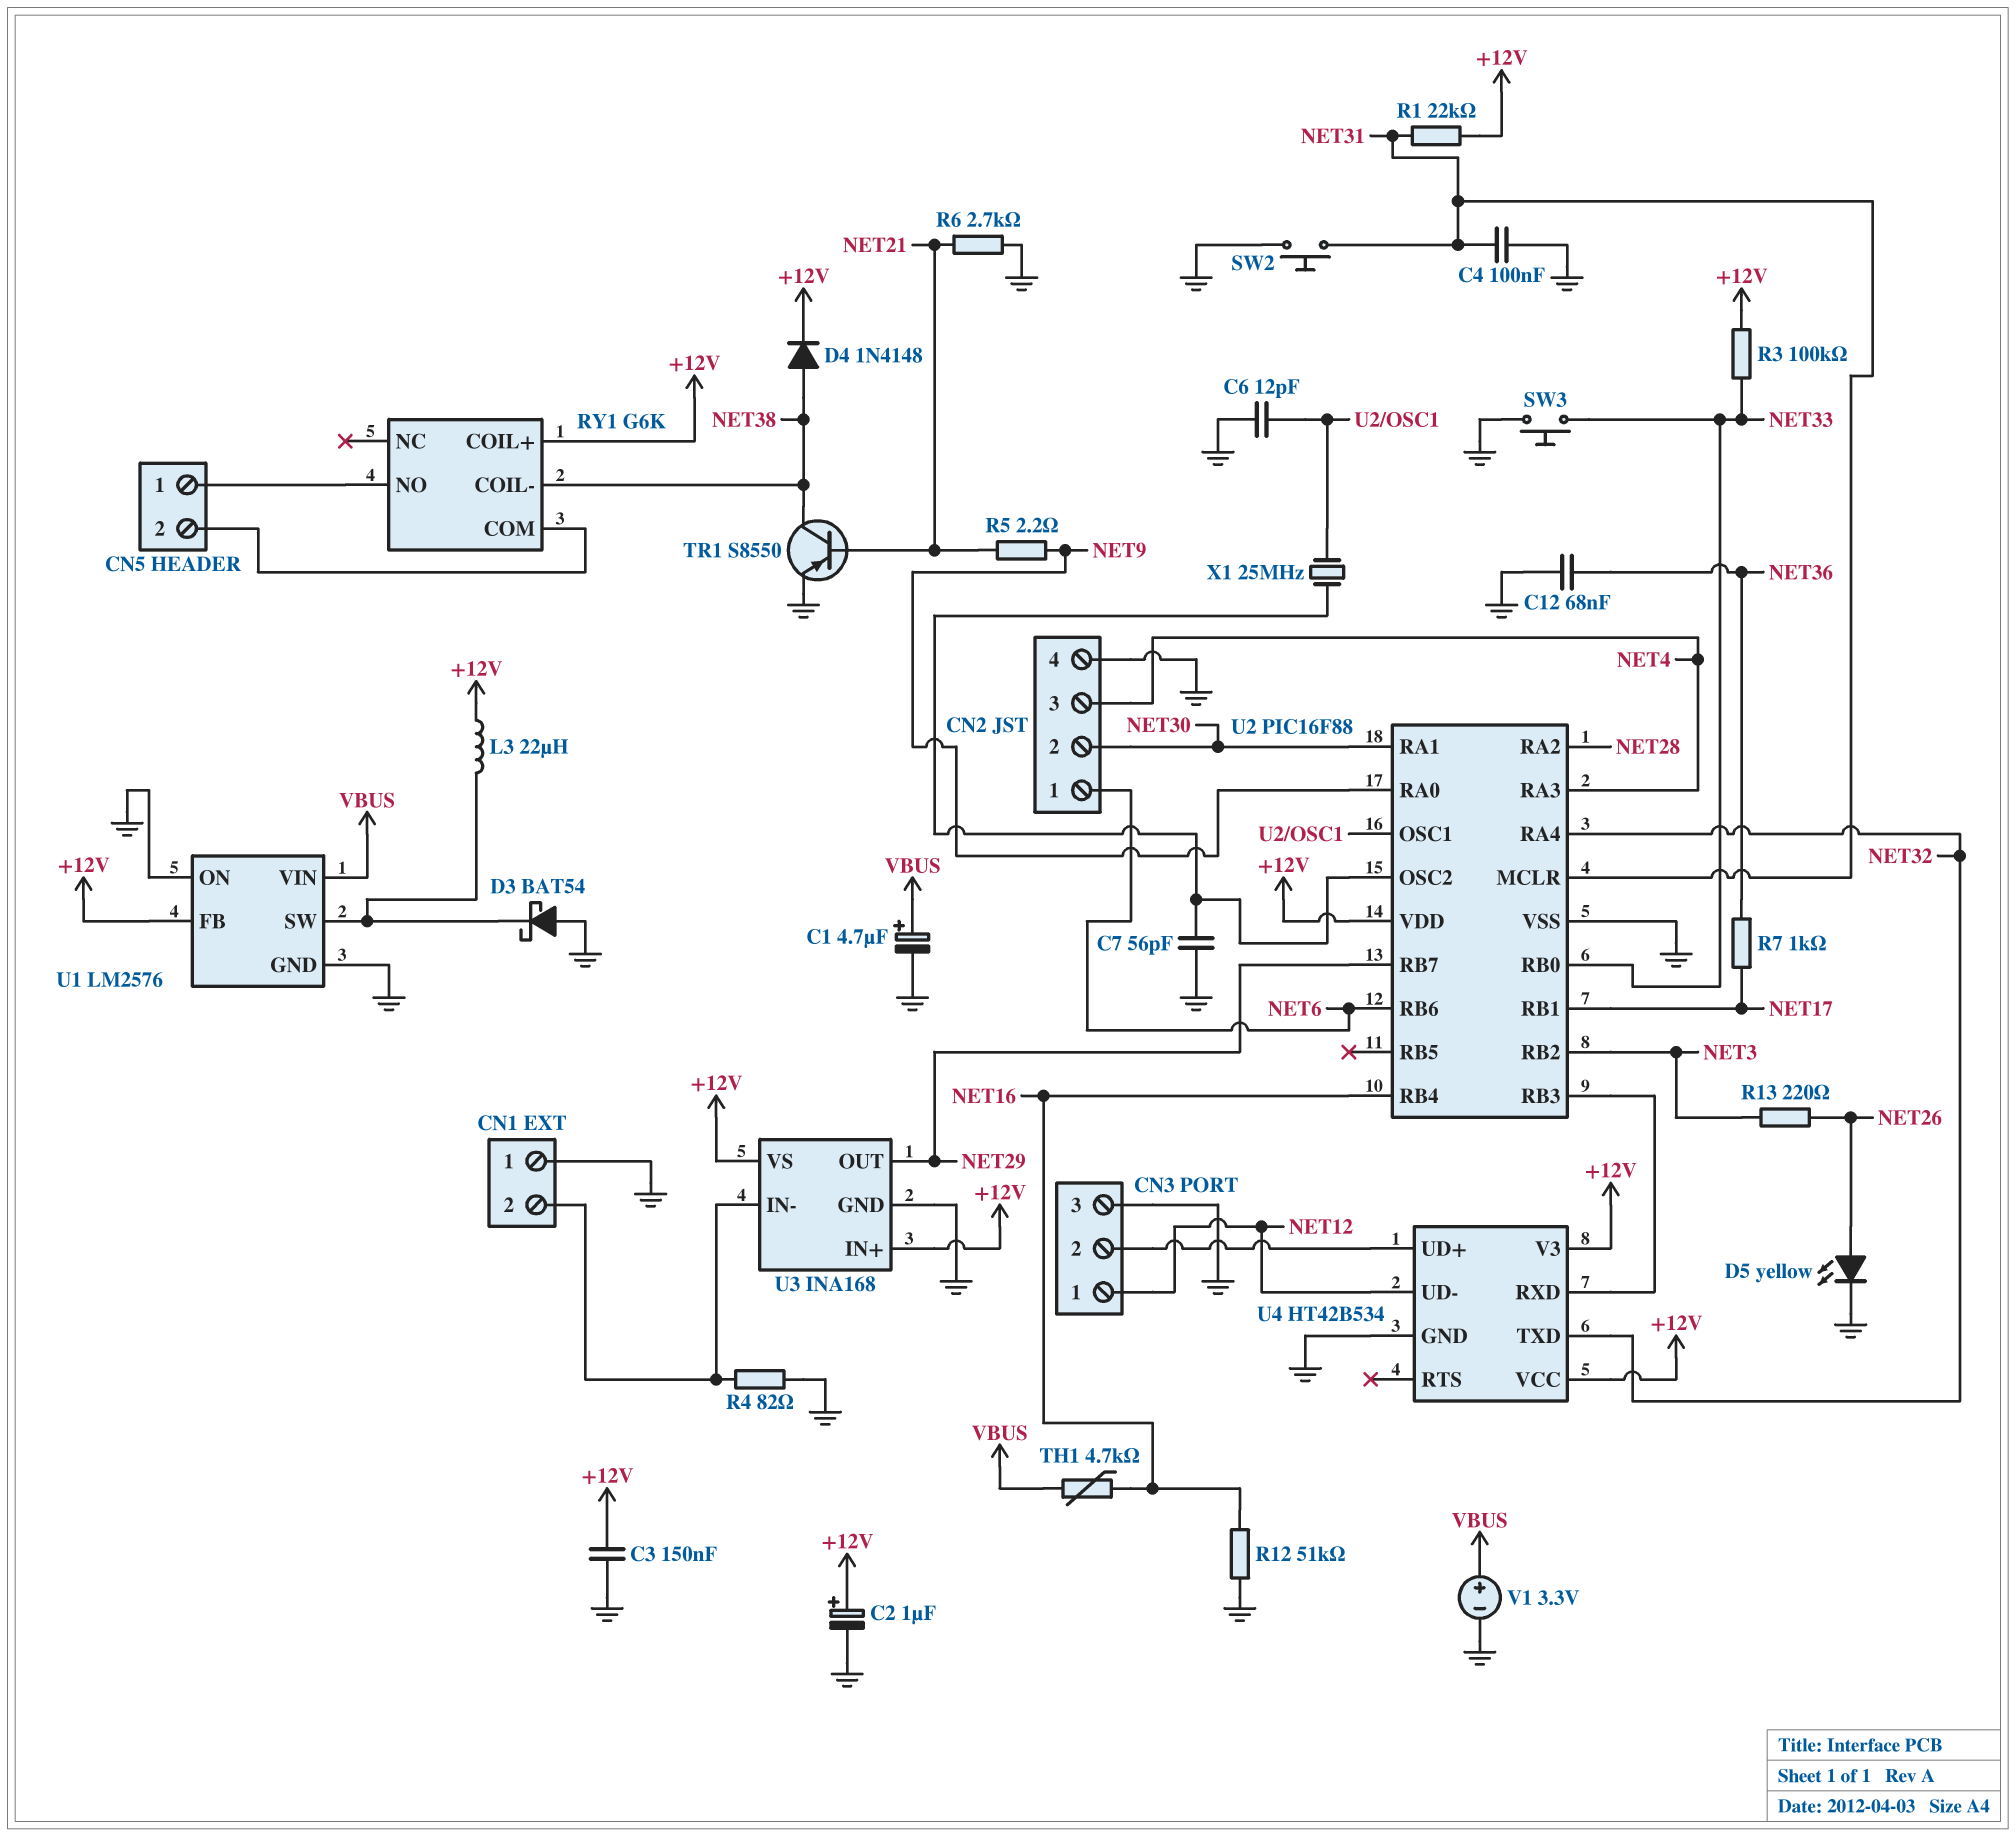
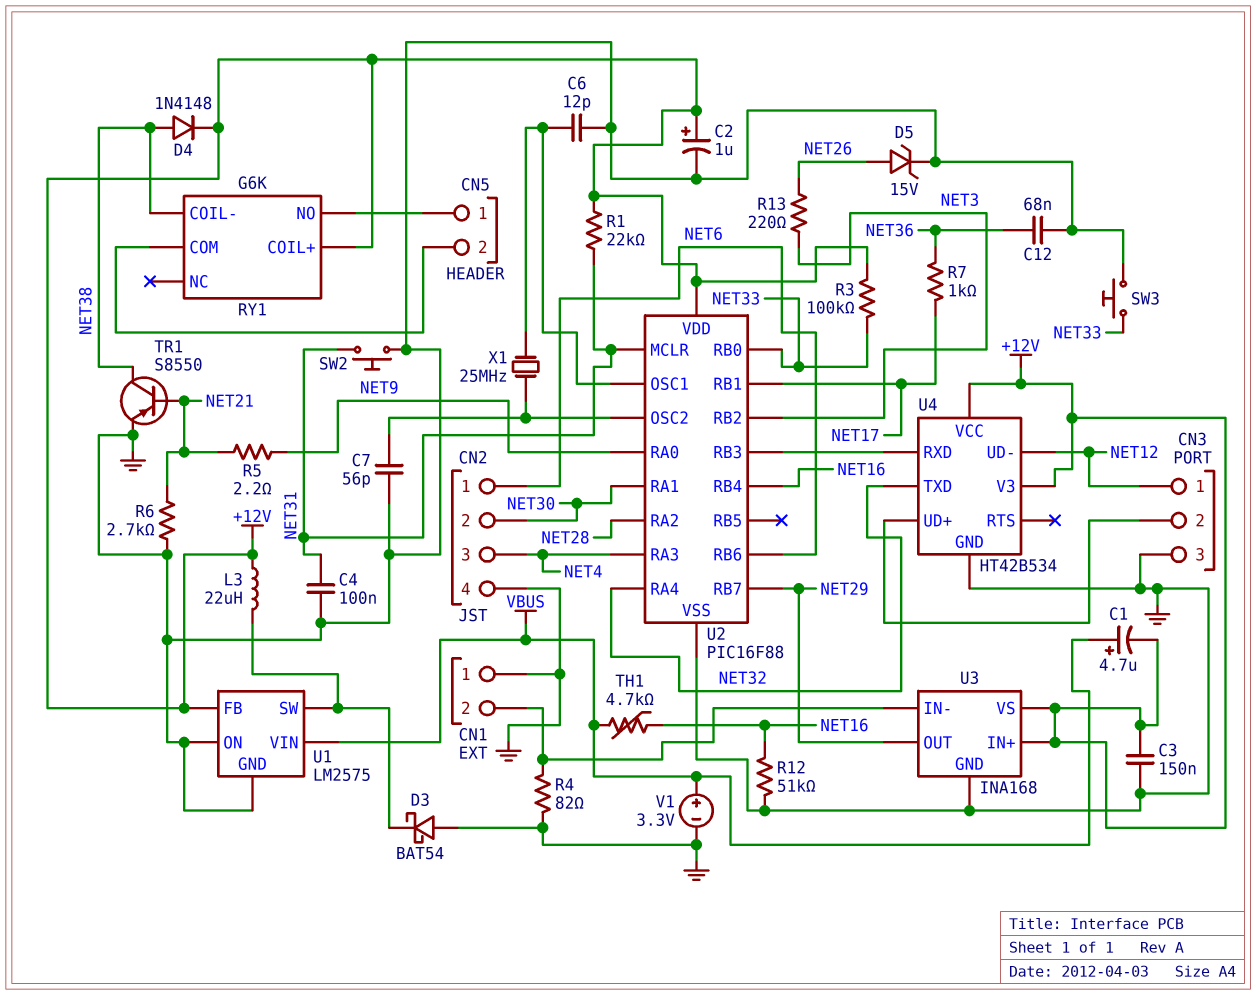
C1: 4.7uF (plus VBUS, minus GND) -> 4.7uF (plus VBUS, minus +12V)
D5: LED yellow (A NET26, K GND) -> zener 15V (A NET26, K GND)
U1: LM2576 -> LM2575

